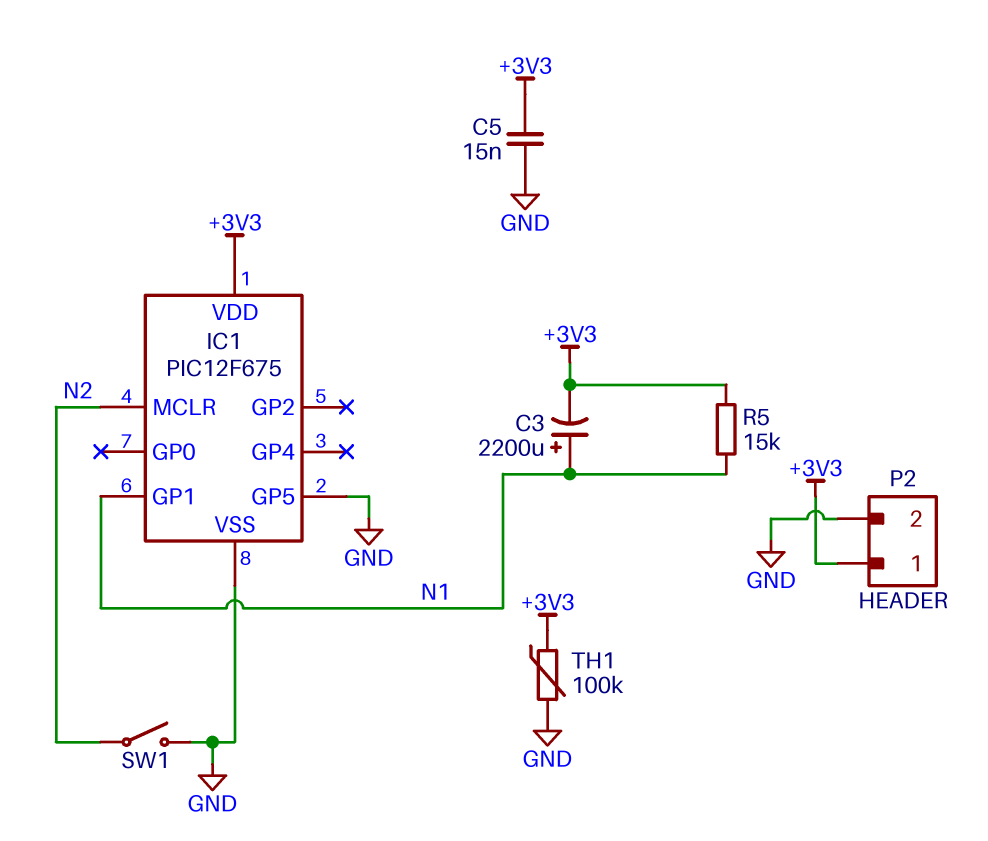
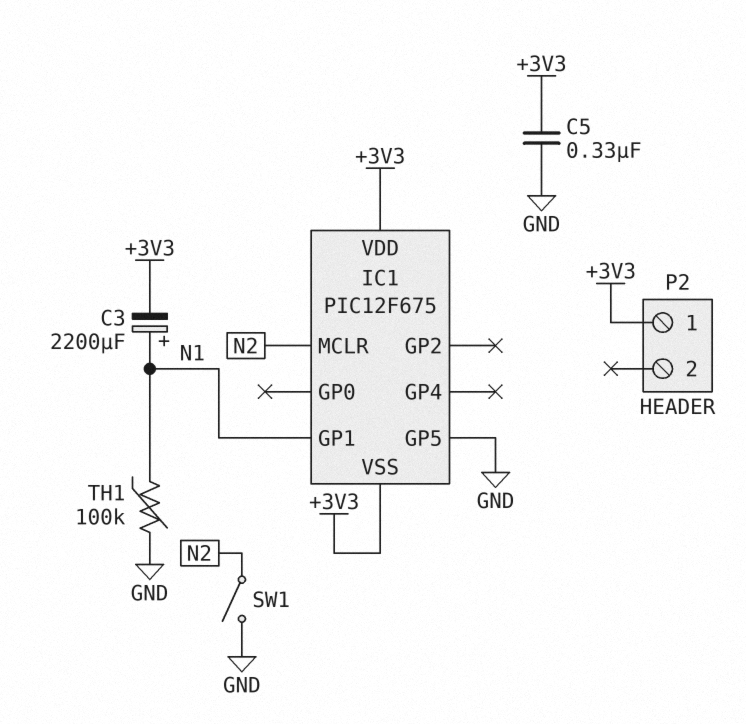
C5: 15nF (+3V3, GND) -> 330nF (+3V3, GND)
IC1 pin VSS: GND -> +3V3
P2 pin 2: GND -> none
R5: 15k (+3V3, N1) -> none
TH1: 100k (+3V3, GND) -> 100k (GND, N1)

